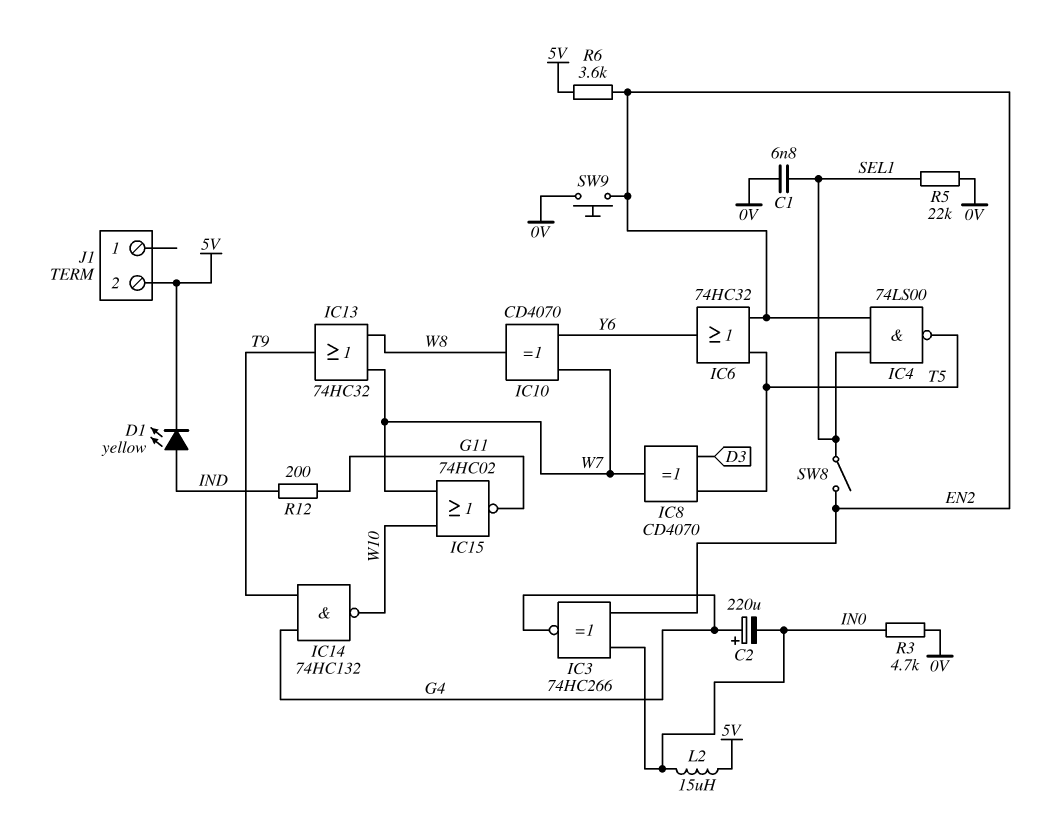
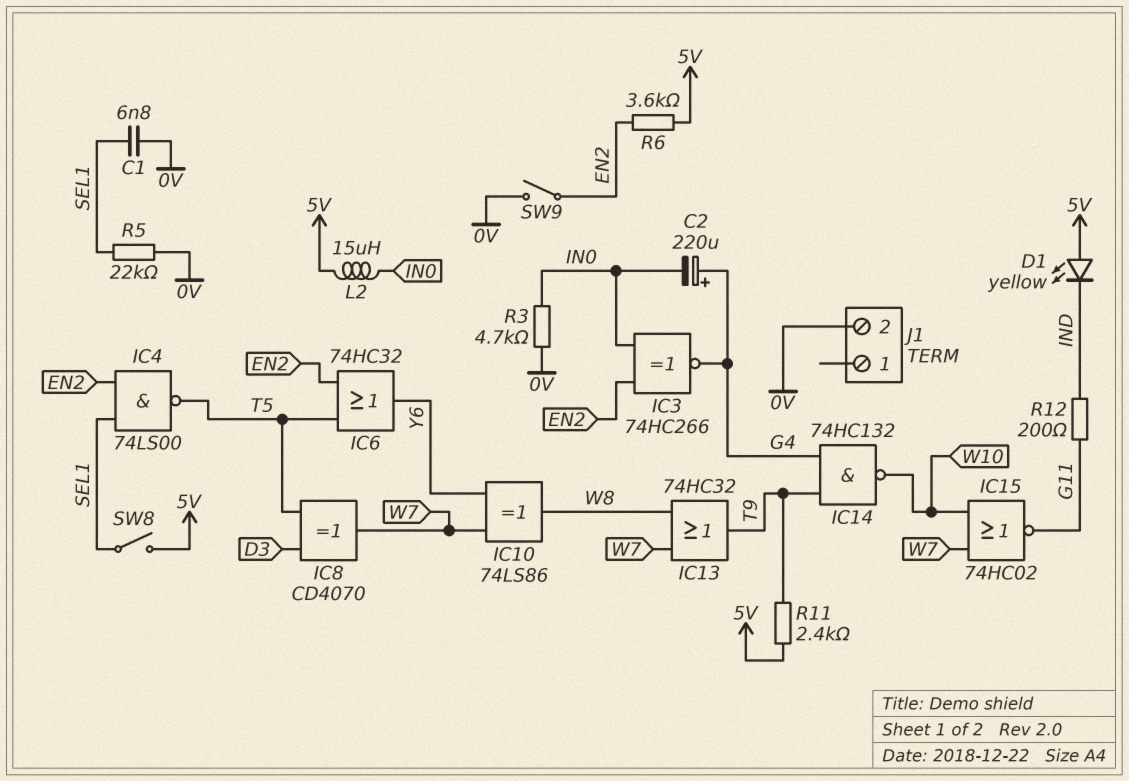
D1: LED yellow (A IND, K 5V) -> LED yellow (A 5V, K IND)
IC10: XOR CD4070 (in W7, in Y6, out W8) -> XOR 74LS86 (in W7, in Y6, out W8)
J1 pin 2: 5V -> 0V
R11: none -> 2.4k (5V, T9)
SW8: switch (EN2, SEL1) -> switch (5V, SEL1)
SW9: button (0V, EN2) -> switch (0V, EN2)

